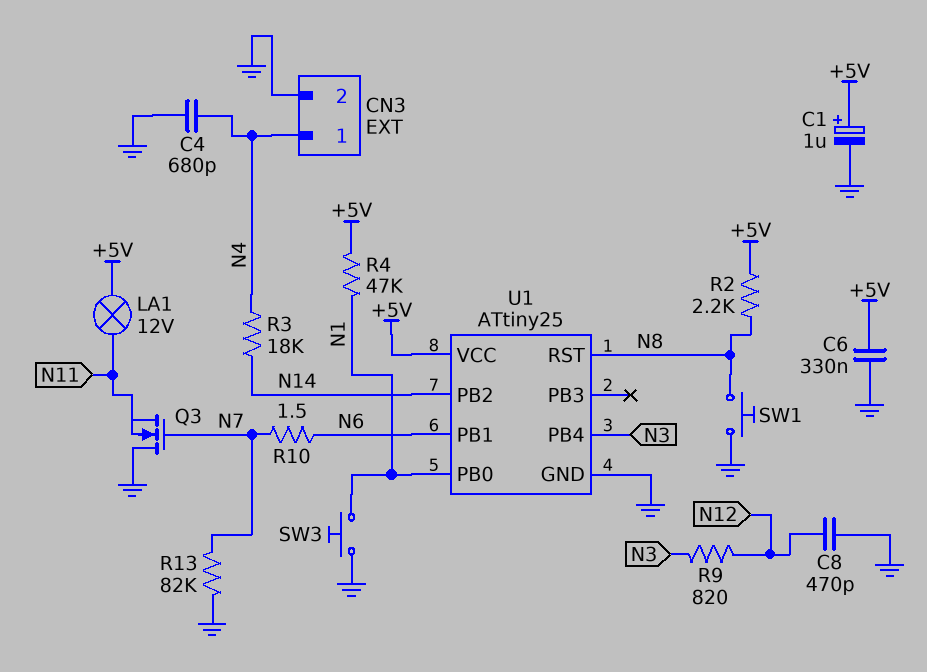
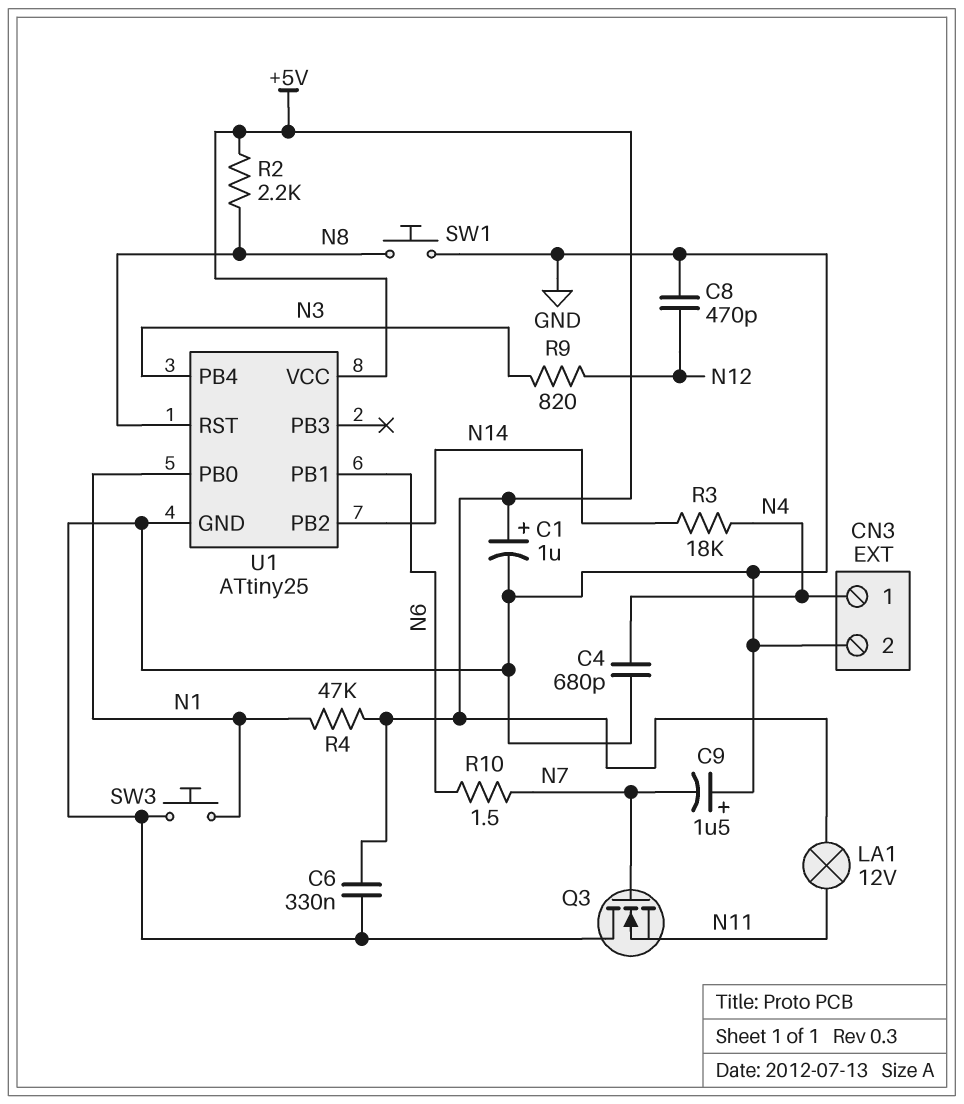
C9: none -> 1.5uF (plus GND, minus N7)
R13: 82k (GND, N7) -> none

